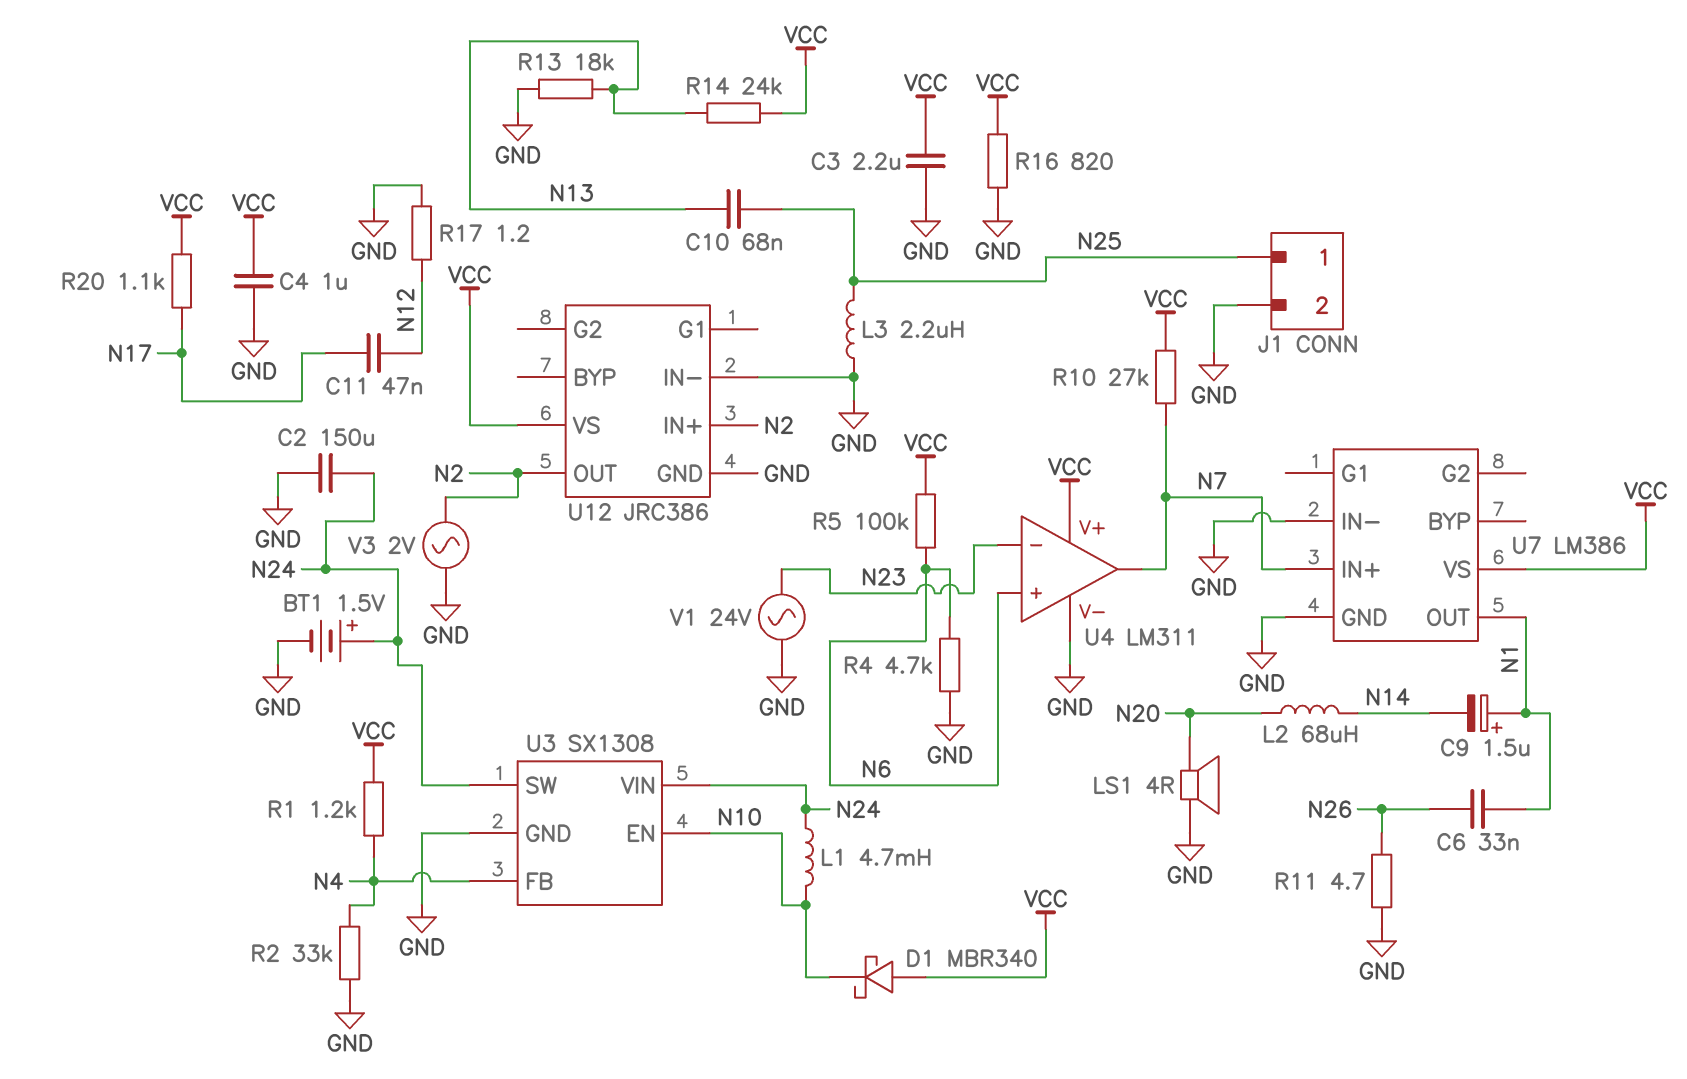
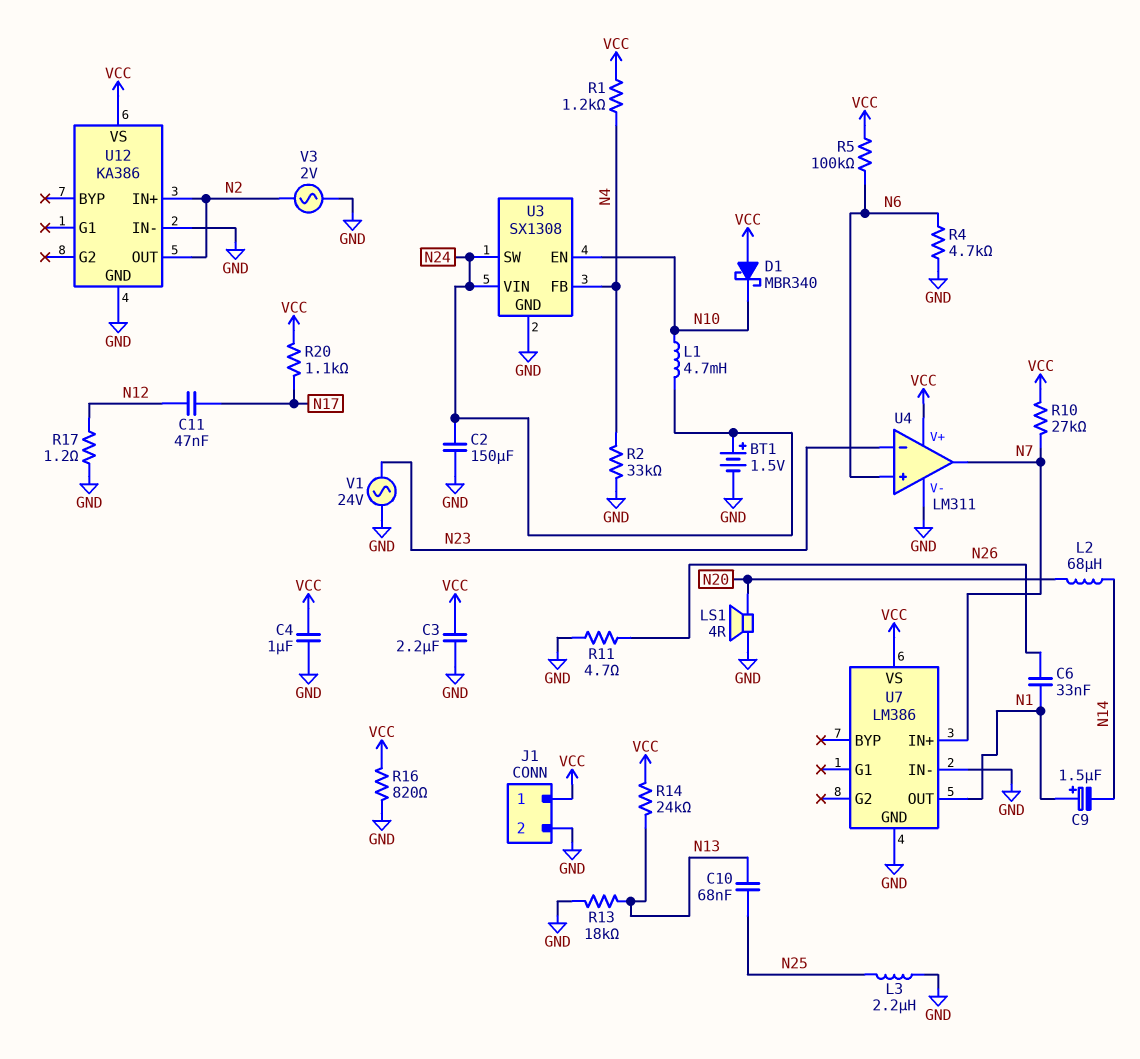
J1 pin 1: N25 -> VCC
U12: JRC386 -> KA386

